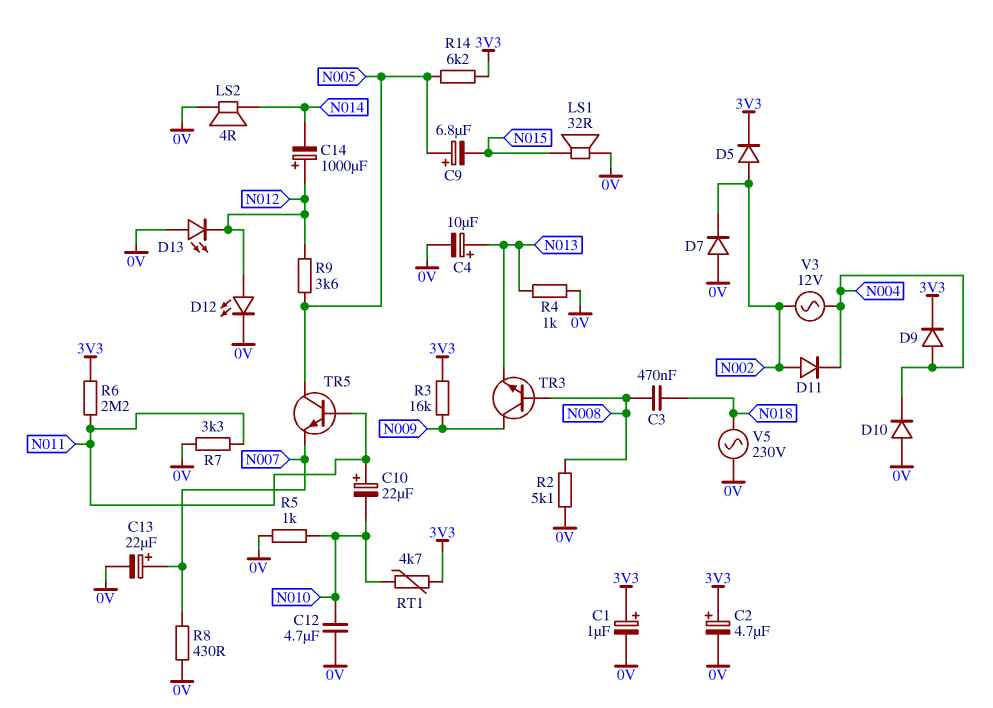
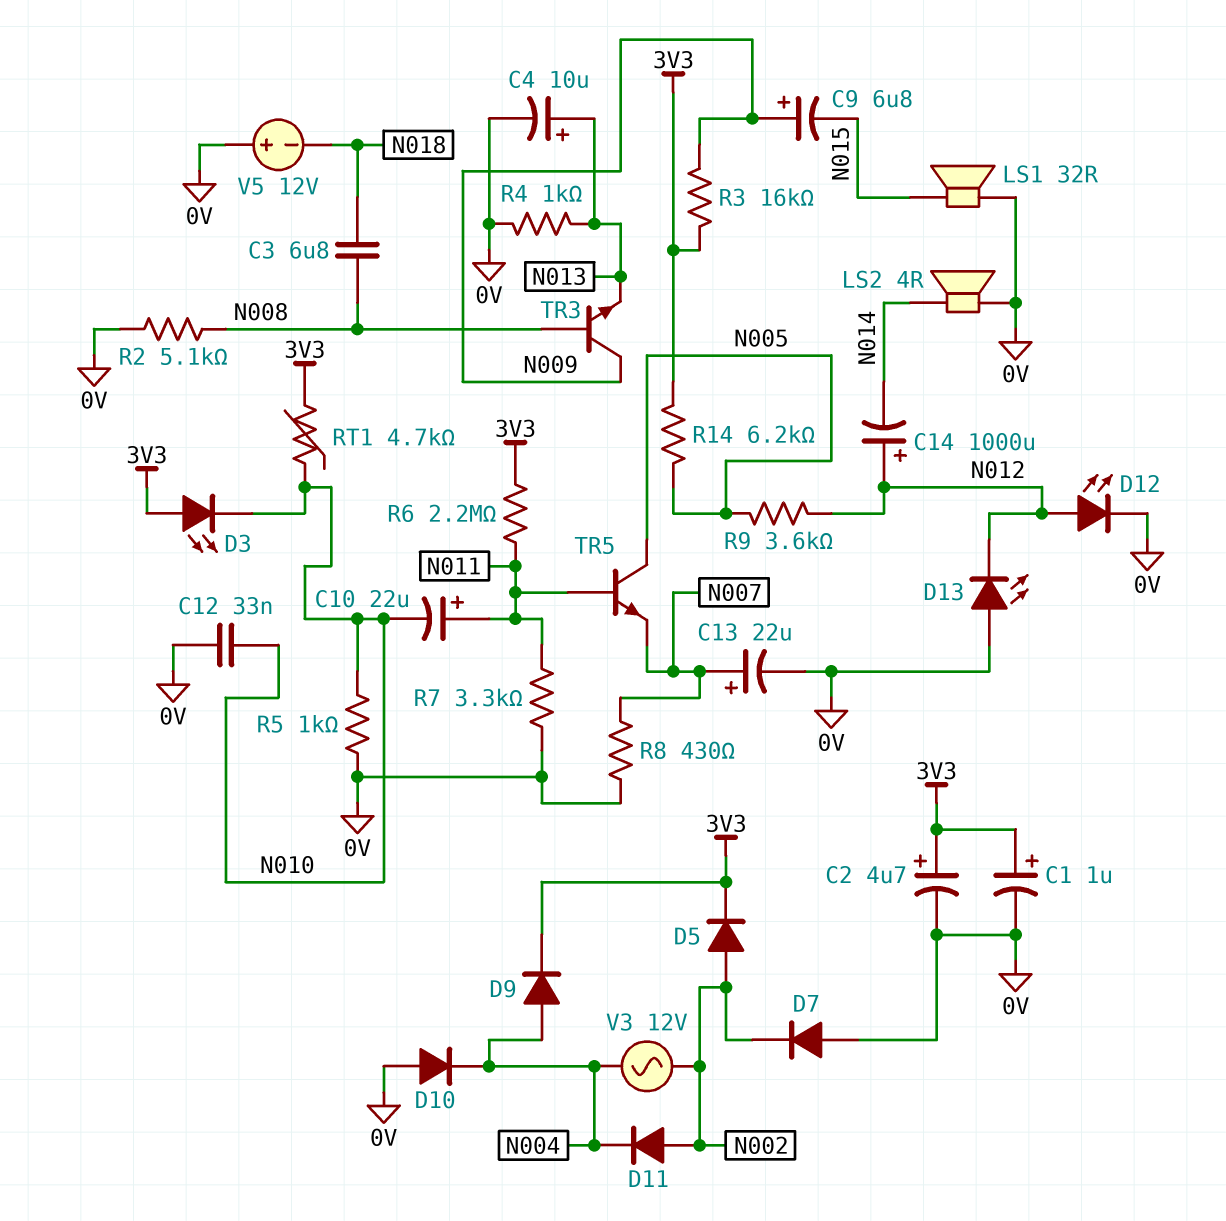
C3: 470nF (N008, N018) -> 6.8uF (N008, N018)
C9: 6.8uF (plus N005, minus N015) -> 6.8uF (plus N009, minus N015)
C12: 4.7uF (0V, N010) -> 33nF (0V, N010)
D3: none -> LED (A 3V3, K N010)
V5: AC 230V (0V, N018) -> 12V (plus 0V, minus N018)

